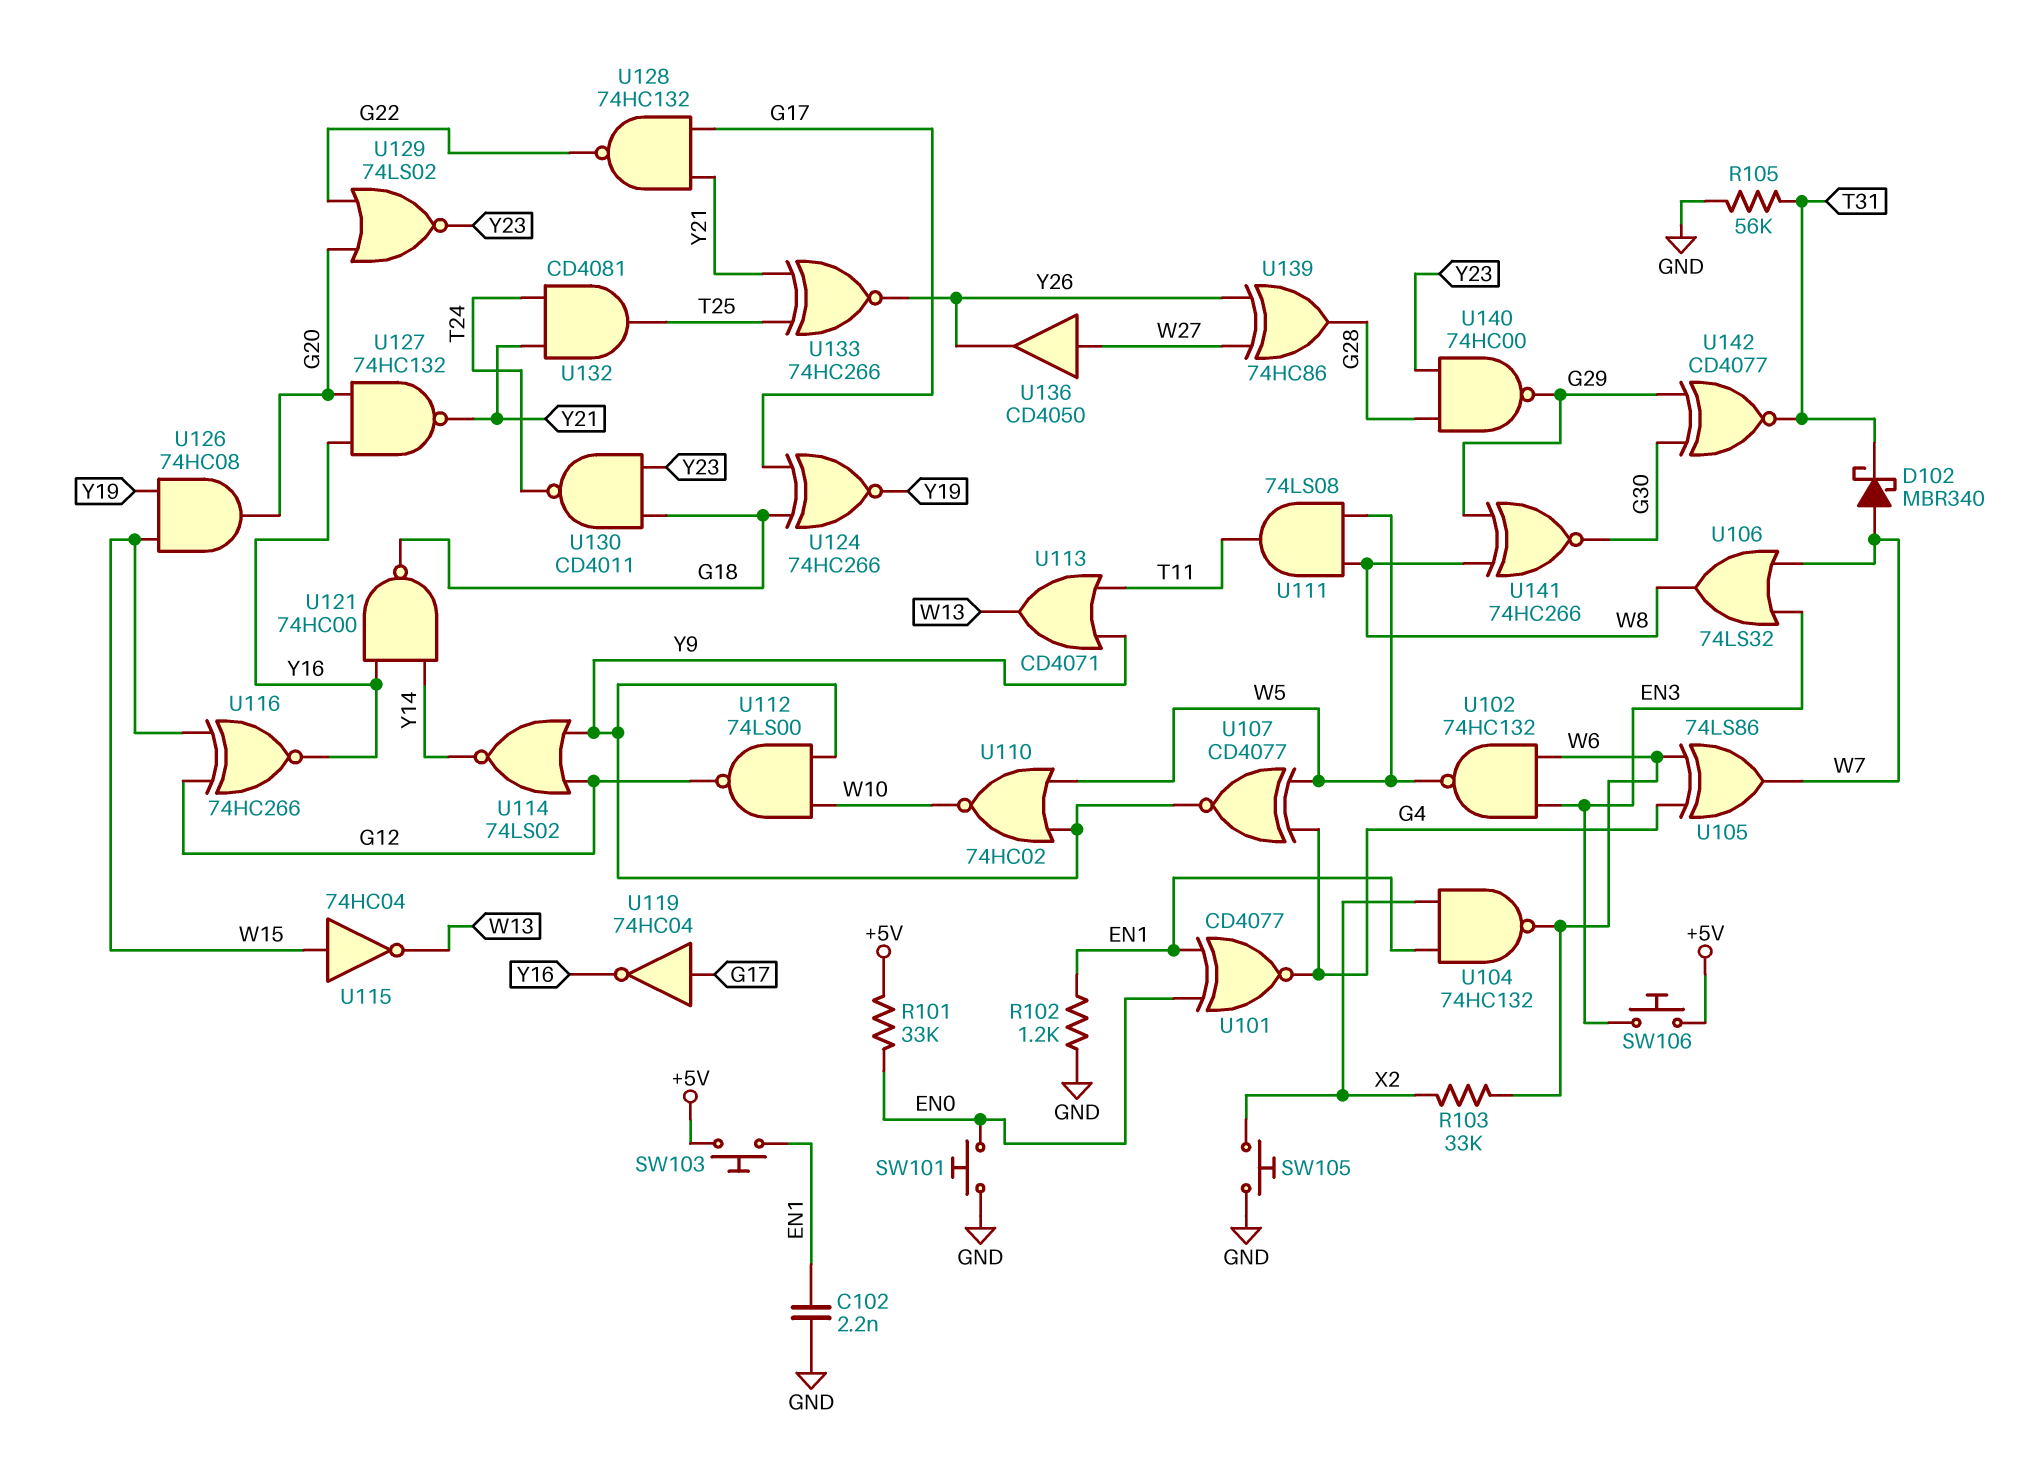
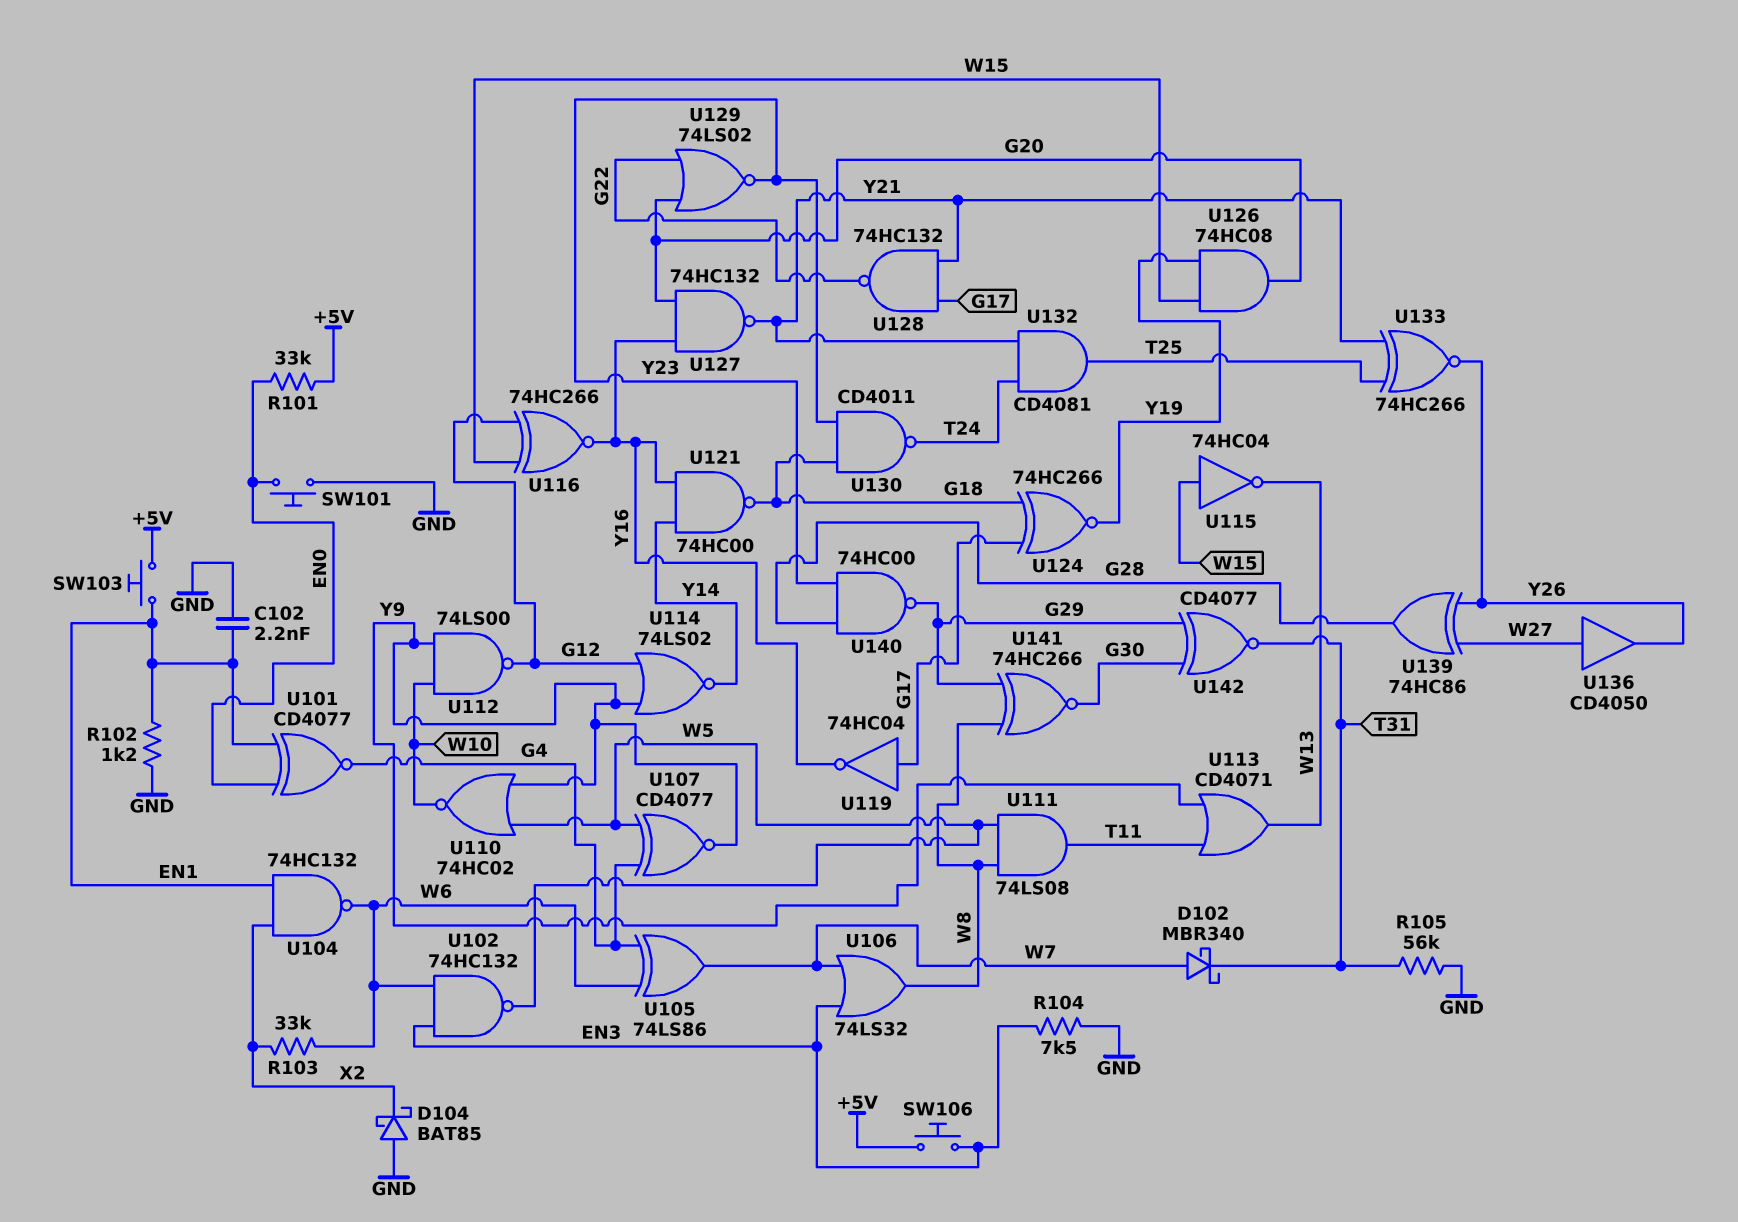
D104: none -> schottky BAT85 (A GND, K X2)
R104: none -> 7.5k (EN3, GND)
SW105: button (GND, X2) -> none

